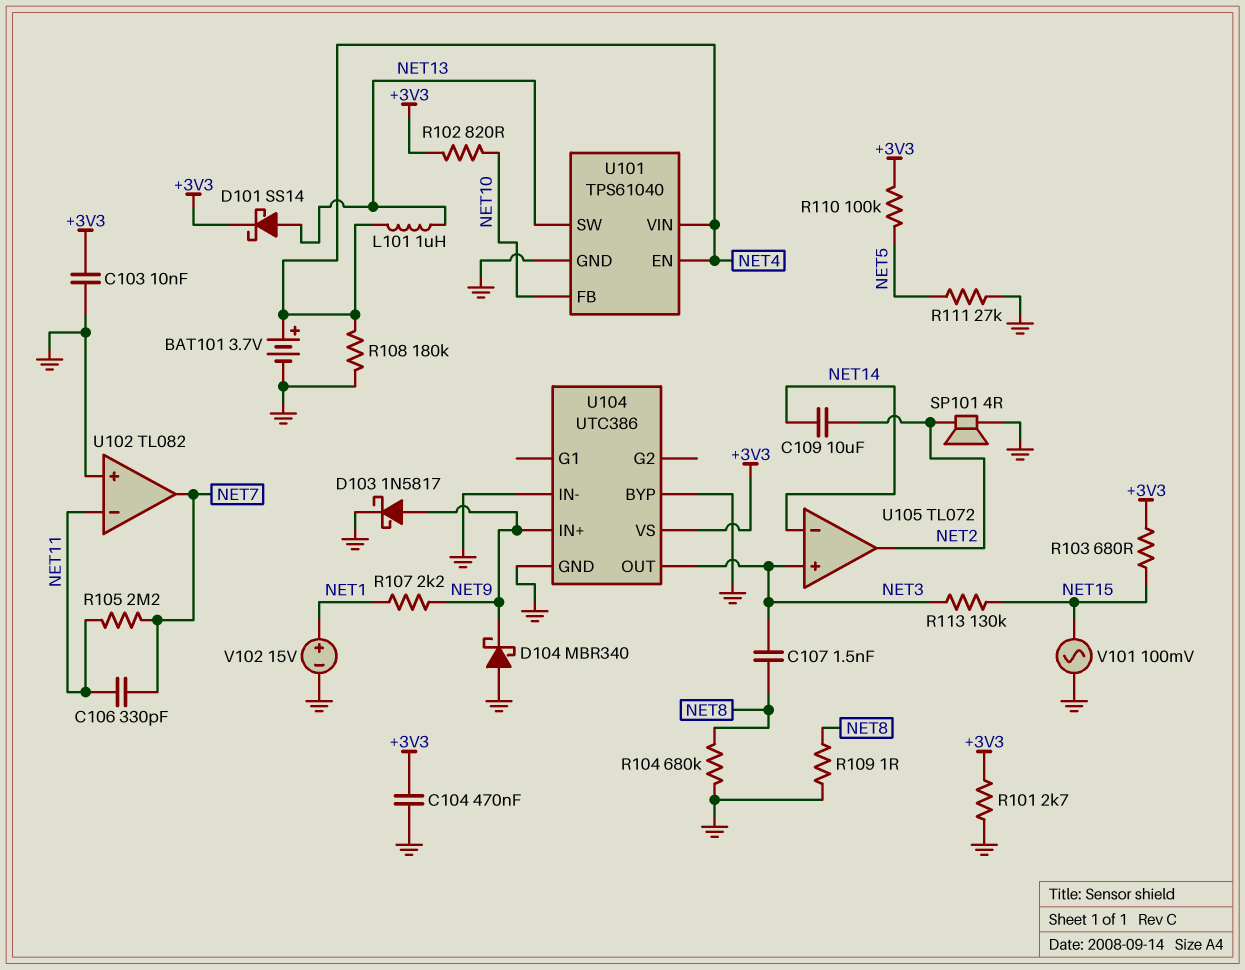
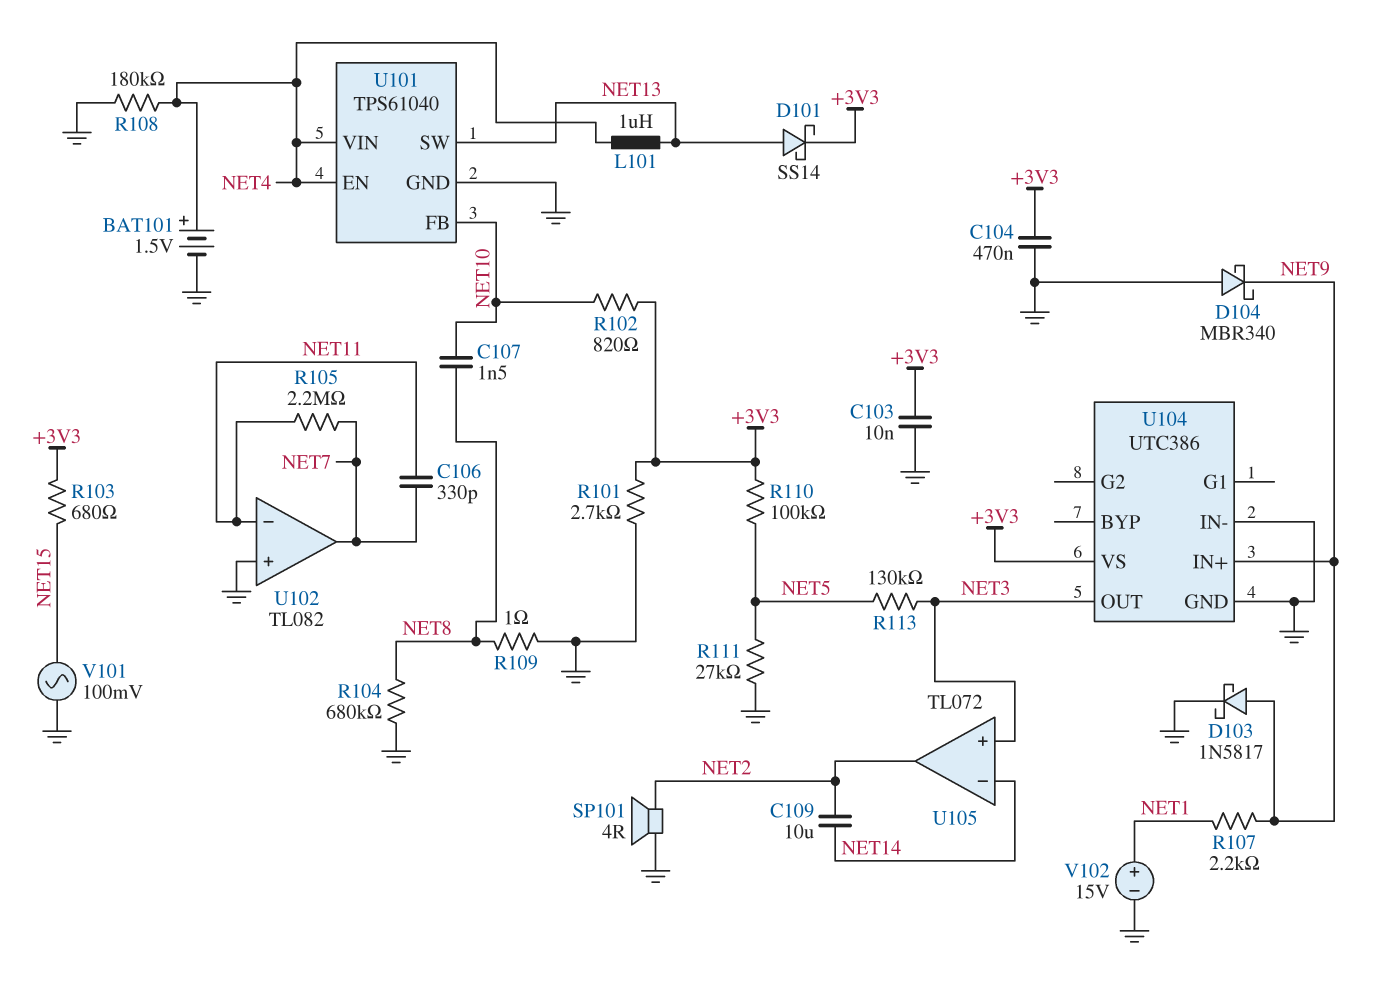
BAT101: 3.7V (plus NET4, minus GND) -> 1.5V (plus NET4, minus GND)
C107: 1.5nF (NET3, NET8) -> 1.5nF (NET8, NET10)
R113: 130k (NET3, NET15) -> 130k (NET3, NET5)
U104 pin BYP: GND -> none

